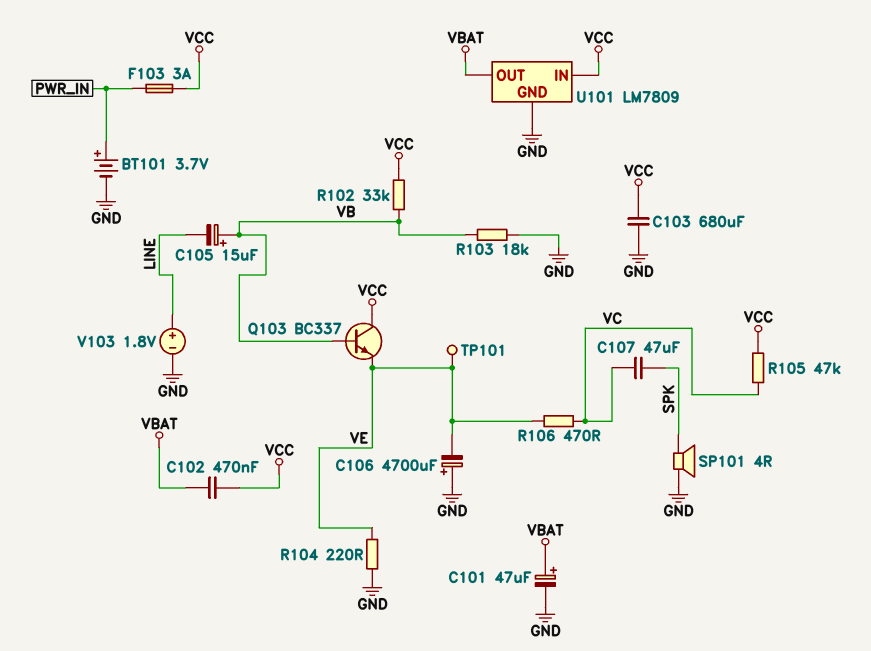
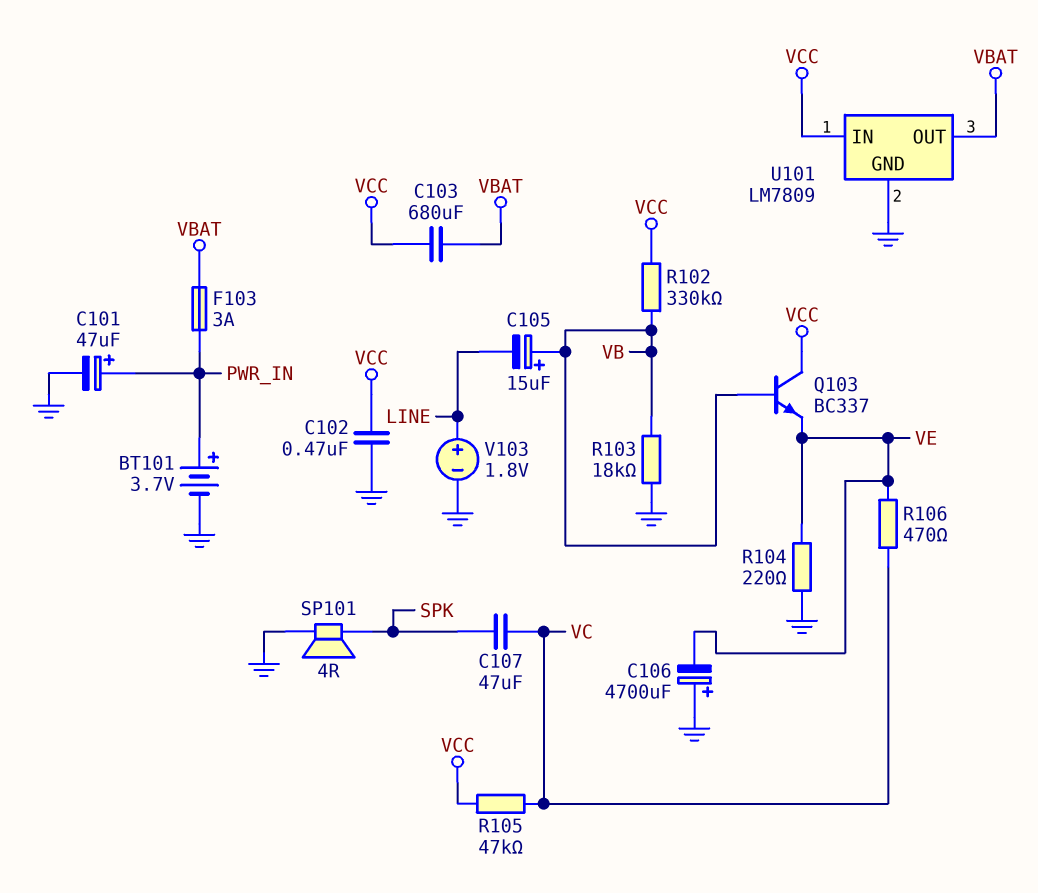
C101: 47uF (plus VBAT, minus GND) -> 47uF (plus PWR_IN, minus GND)
C102: 470nF (VBAT, VCC) -> 470nF (GND, VCC)
C103: 680uF (GND, VCC) -> 680uF (VBAT, VCC)
F103: 3A (PWR_IN, VCC) -> 3A (PWR_IN, VBAT)
R102: 33k (VB, VCC) -> 330k (VB, VCC)
TP101: test point (VE) -> none

